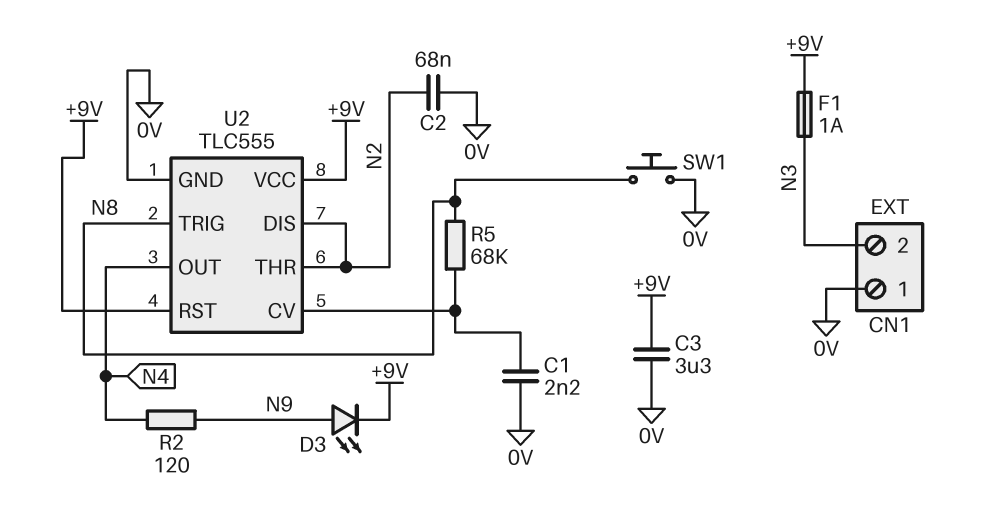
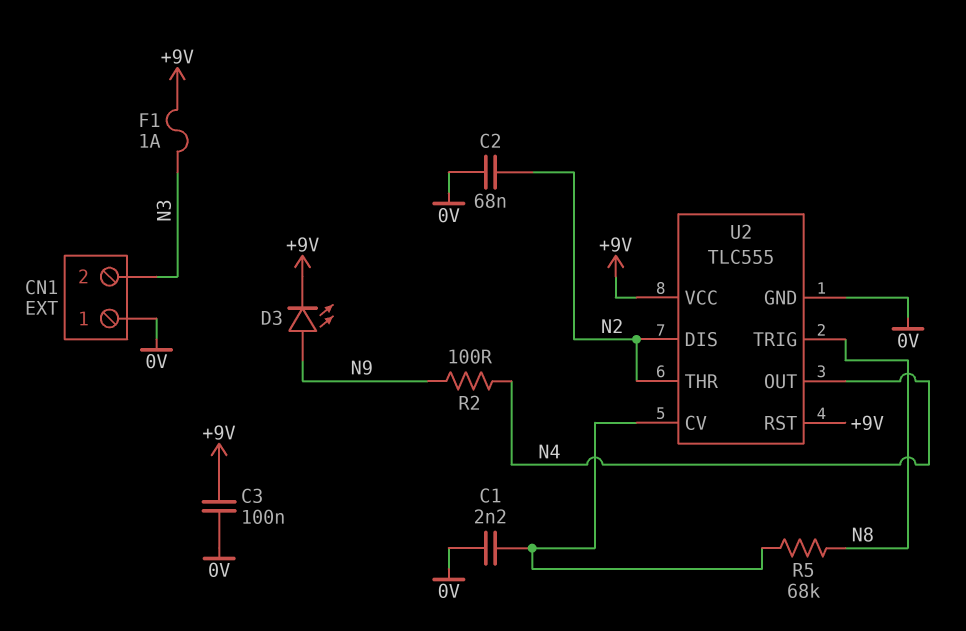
C3: 3.3uF (+9V, 0V) -> 100nF (+9V, 0V)
R2: 120 (N4, N9) -> 100 (N4, N9)
SW1: button (0V, N8) -> none

